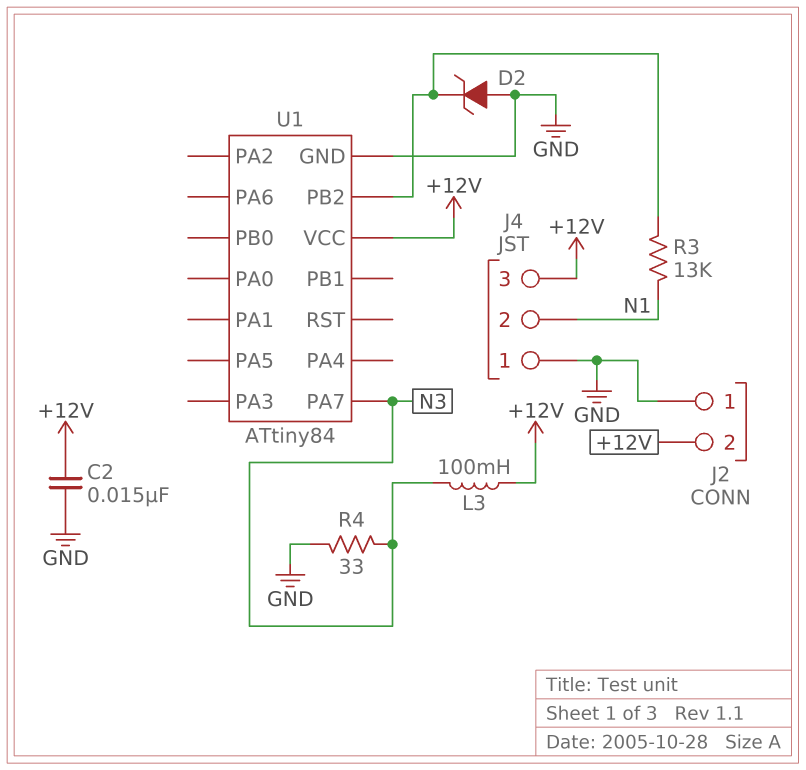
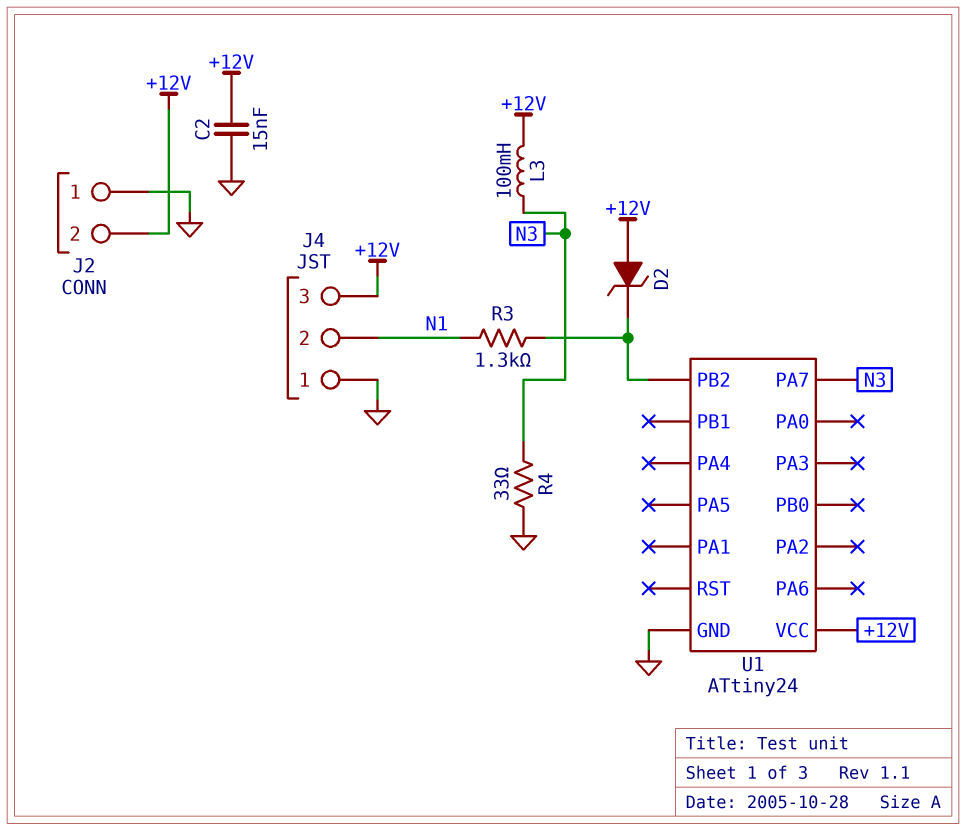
D2: zener (A GND, K U1/PB2) -> zener (A +12V, K U1/PB2)
R3: 13k (N1, U1/PB2) -> 1.3k (N1, U1/PB2)
U1: ATtiny84 -> ATtiny24

